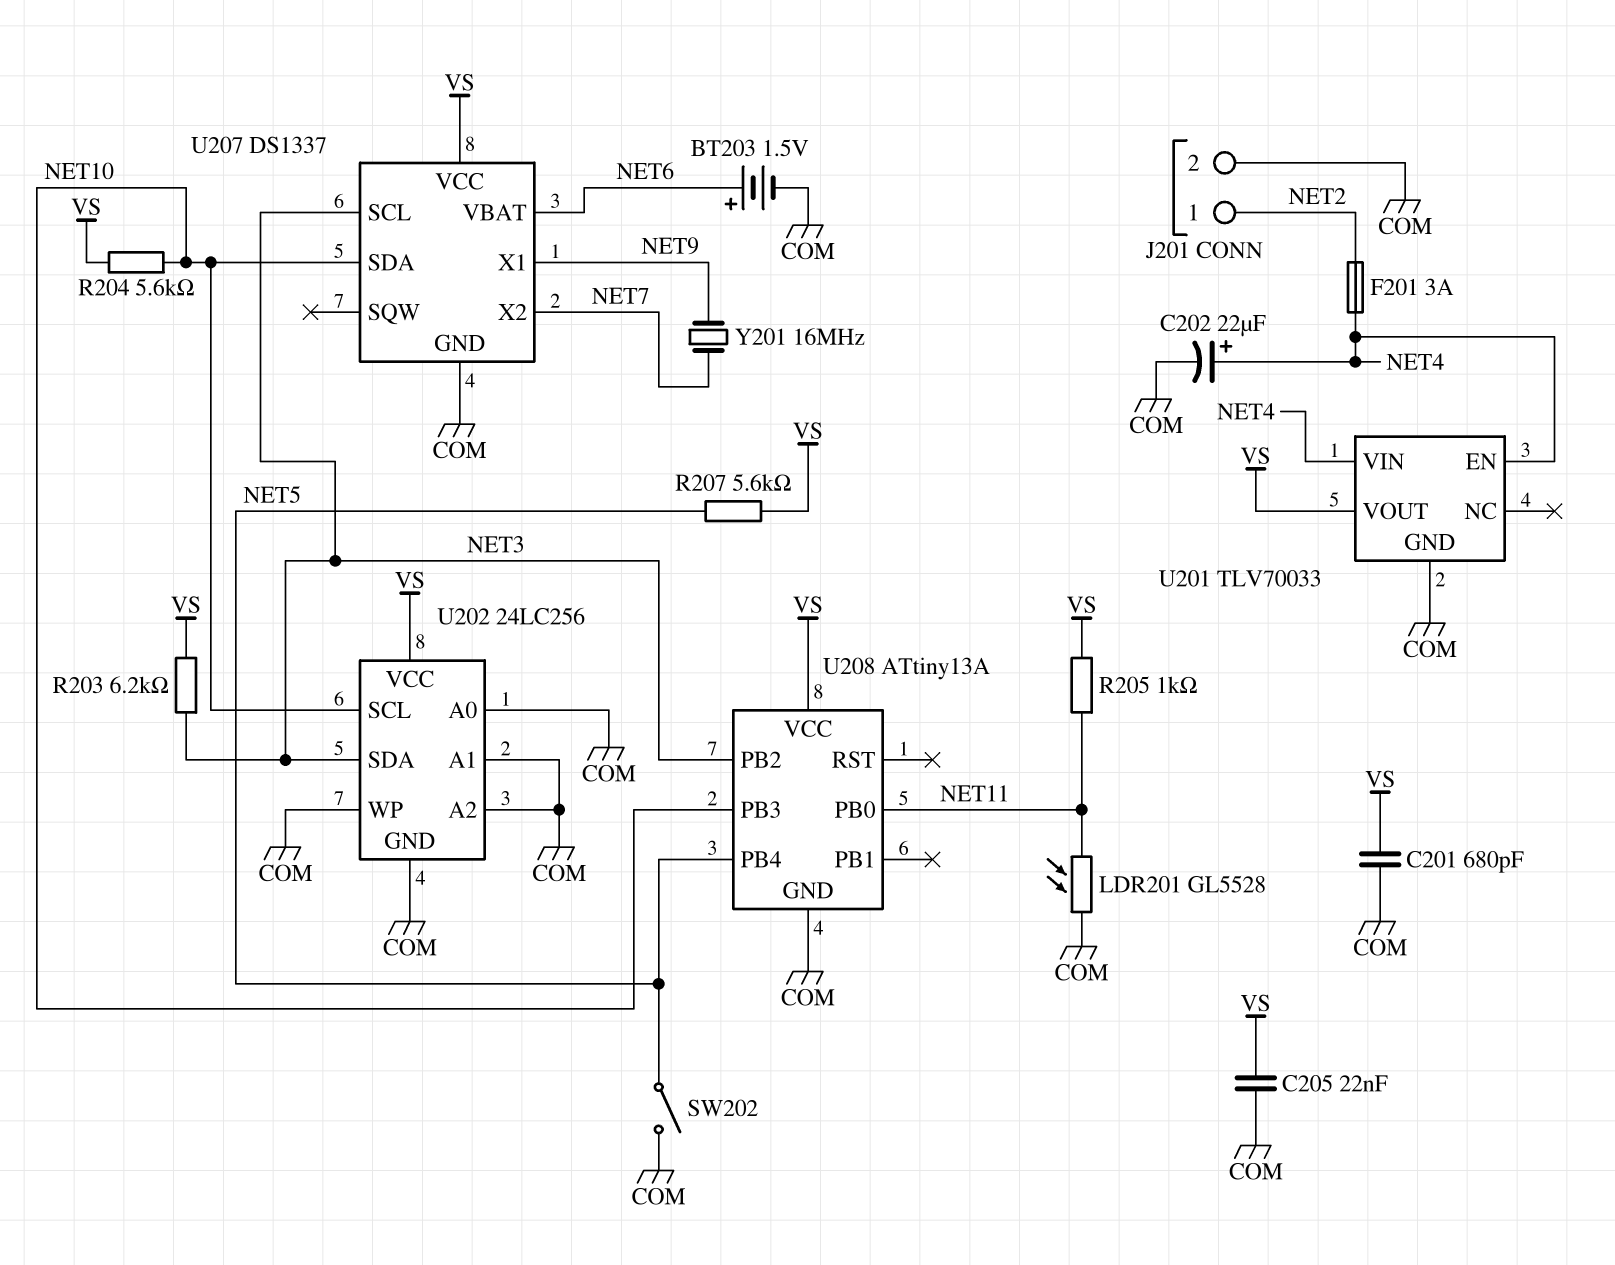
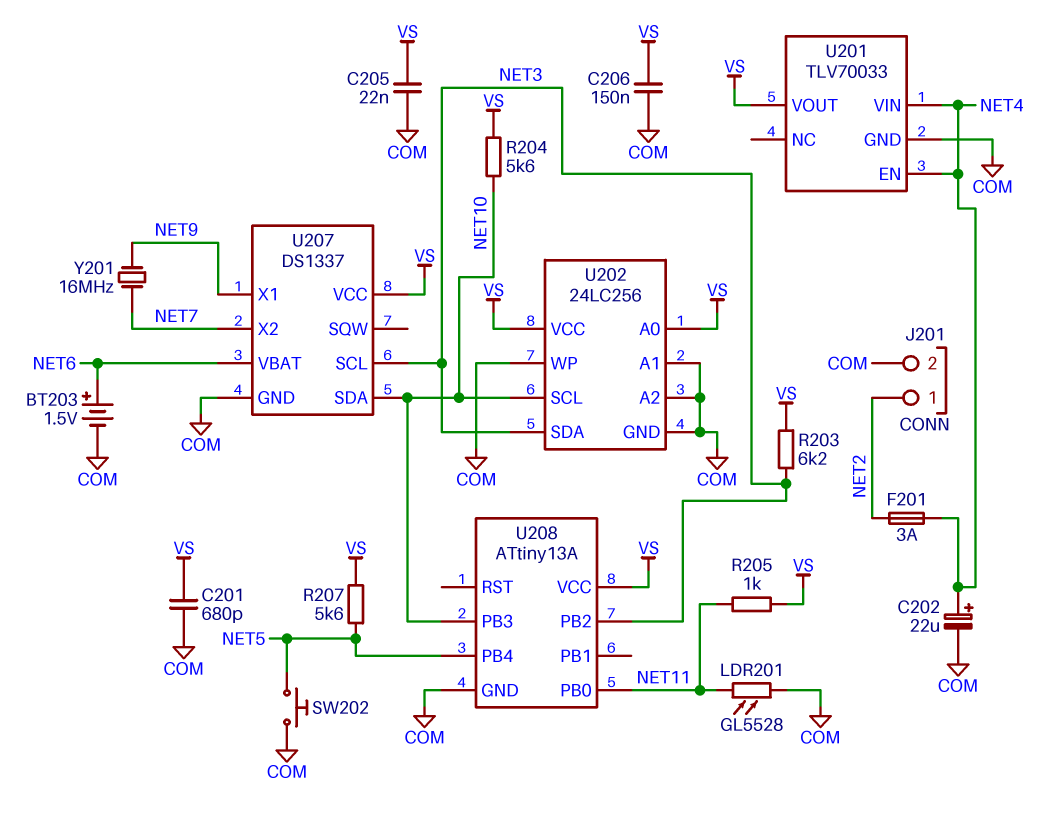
C206: none -> 150nF (COM, VS)
SW202: switch (COM, NET5) -> button (COM, NET5)
U202 pin A0: COM -> VS

